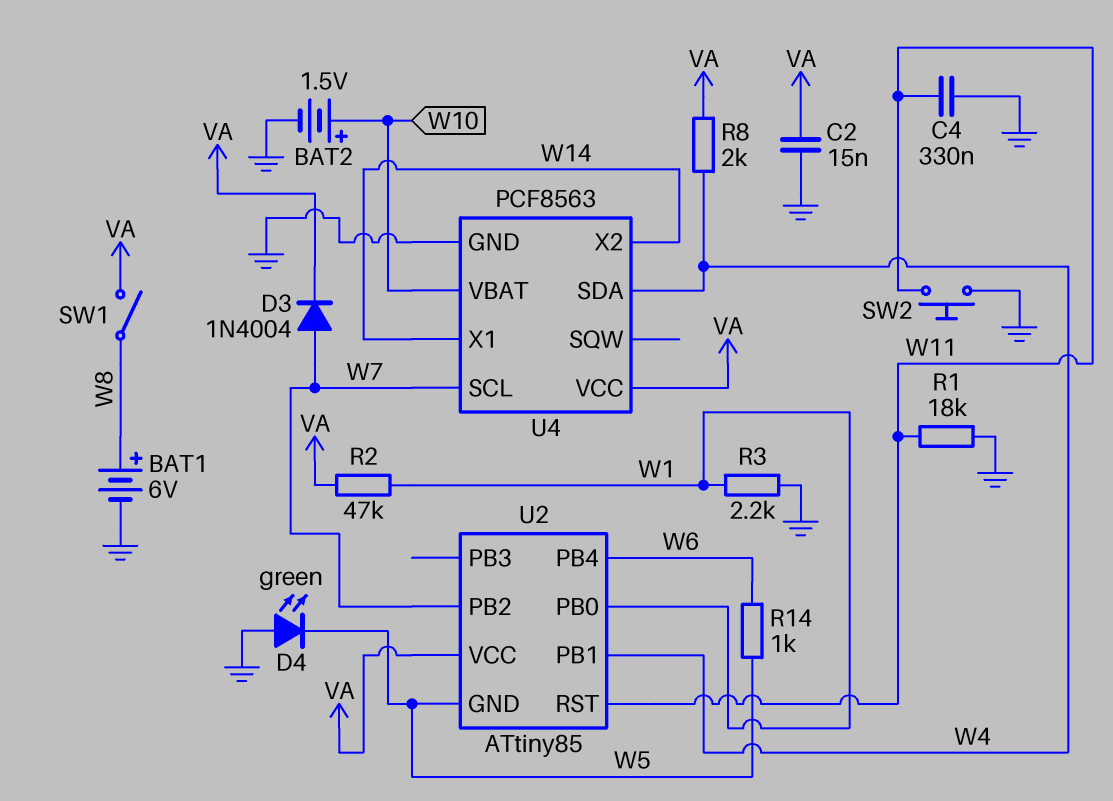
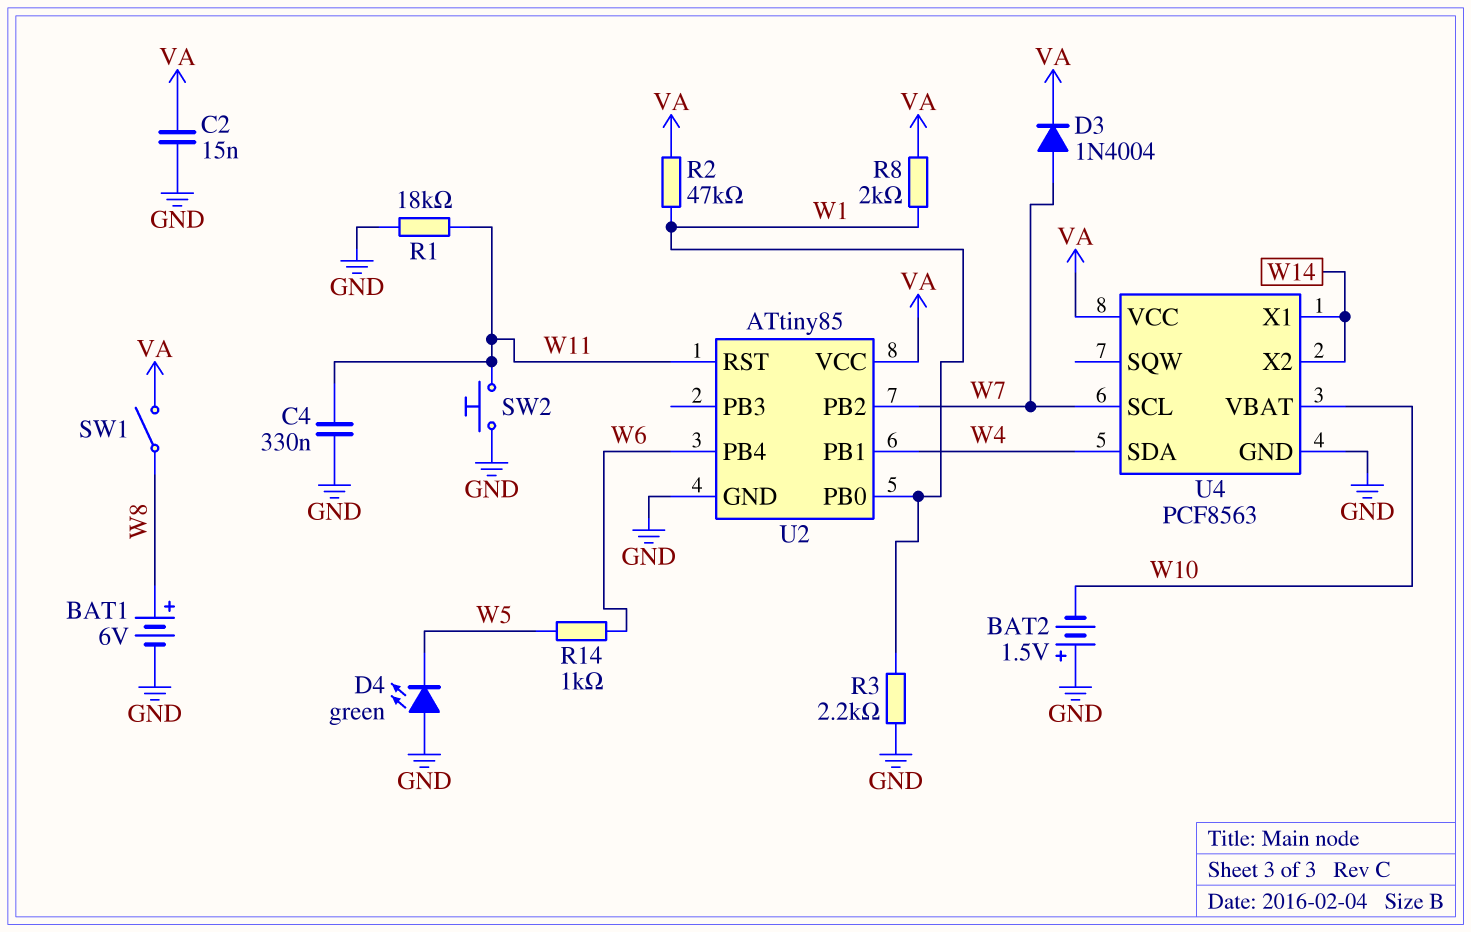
BAT2: 1.5V (plus W10, minus GND) -> 1.5V (plus GND, minus W10)
R8: 2k (VA, W4) -> 2k (VA, W1)
U2 pin GND: W5 -> GND

